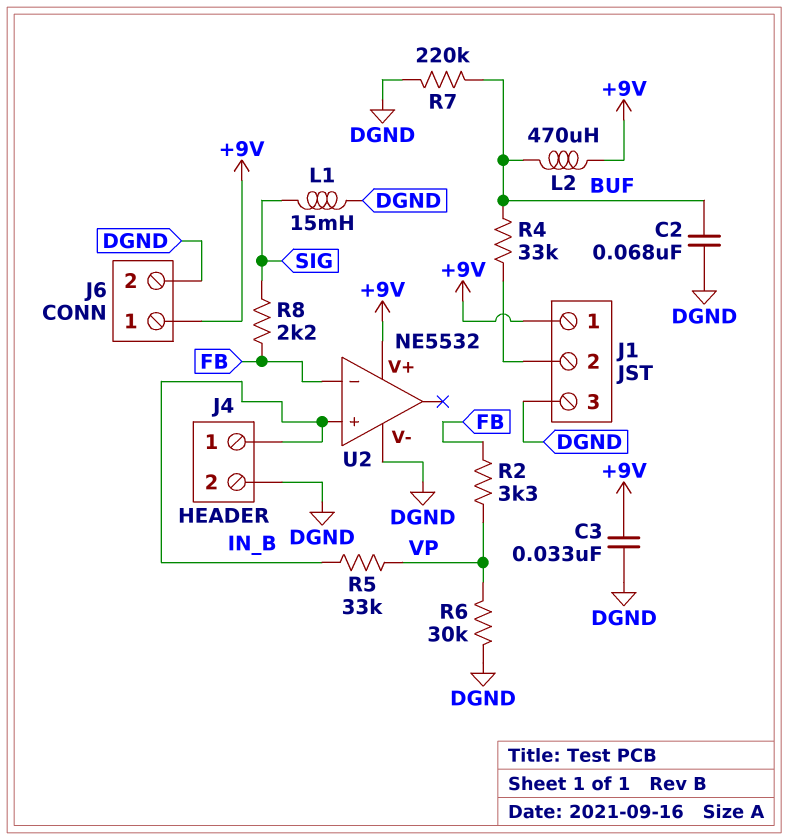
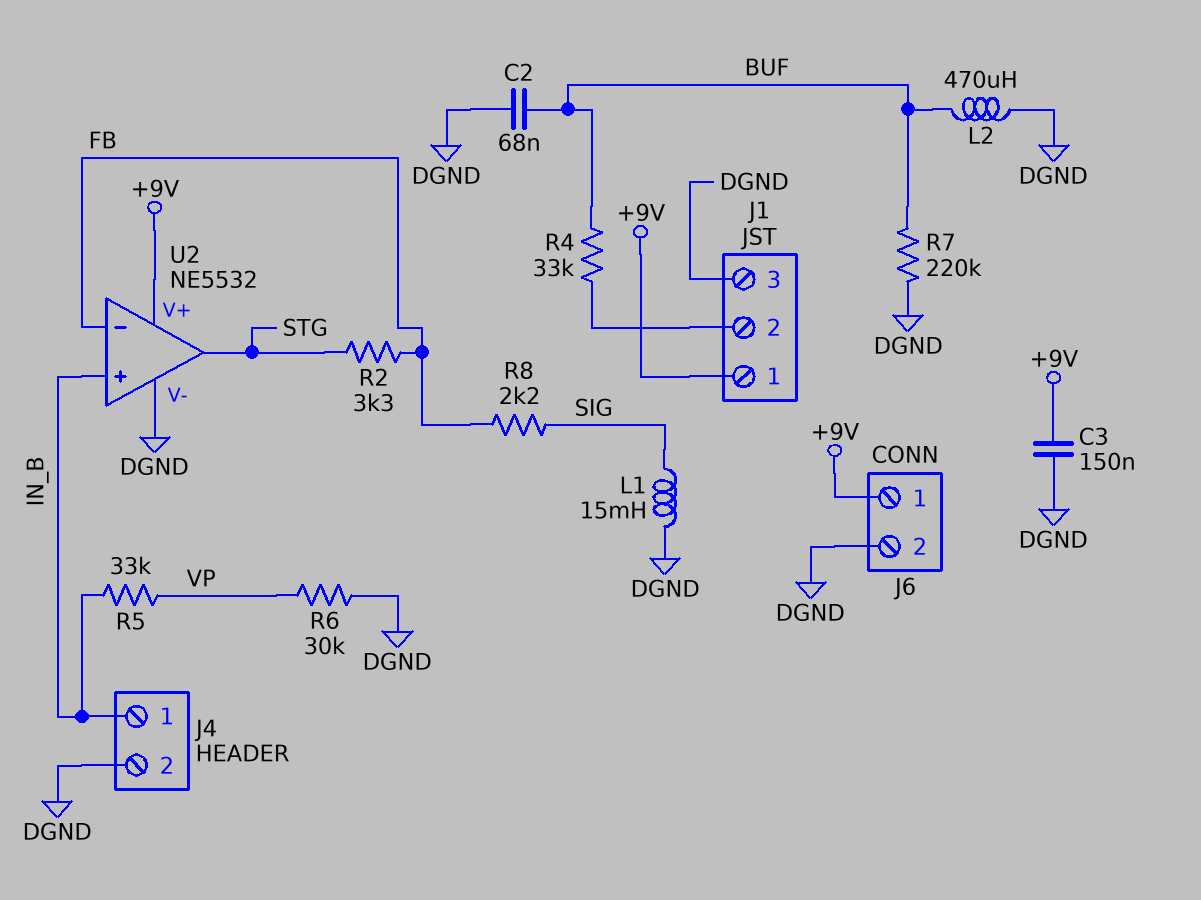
C3: 33nF (+9V, DGND) -> 150nF (+9V, DGND)
L2: 470uH (+9V, BUF) -> 470uH (BUF, DGND)
R2: 3.3k (FB, VP) -> 3.3k (FB, STG)
U2 pin out: none -> STG

